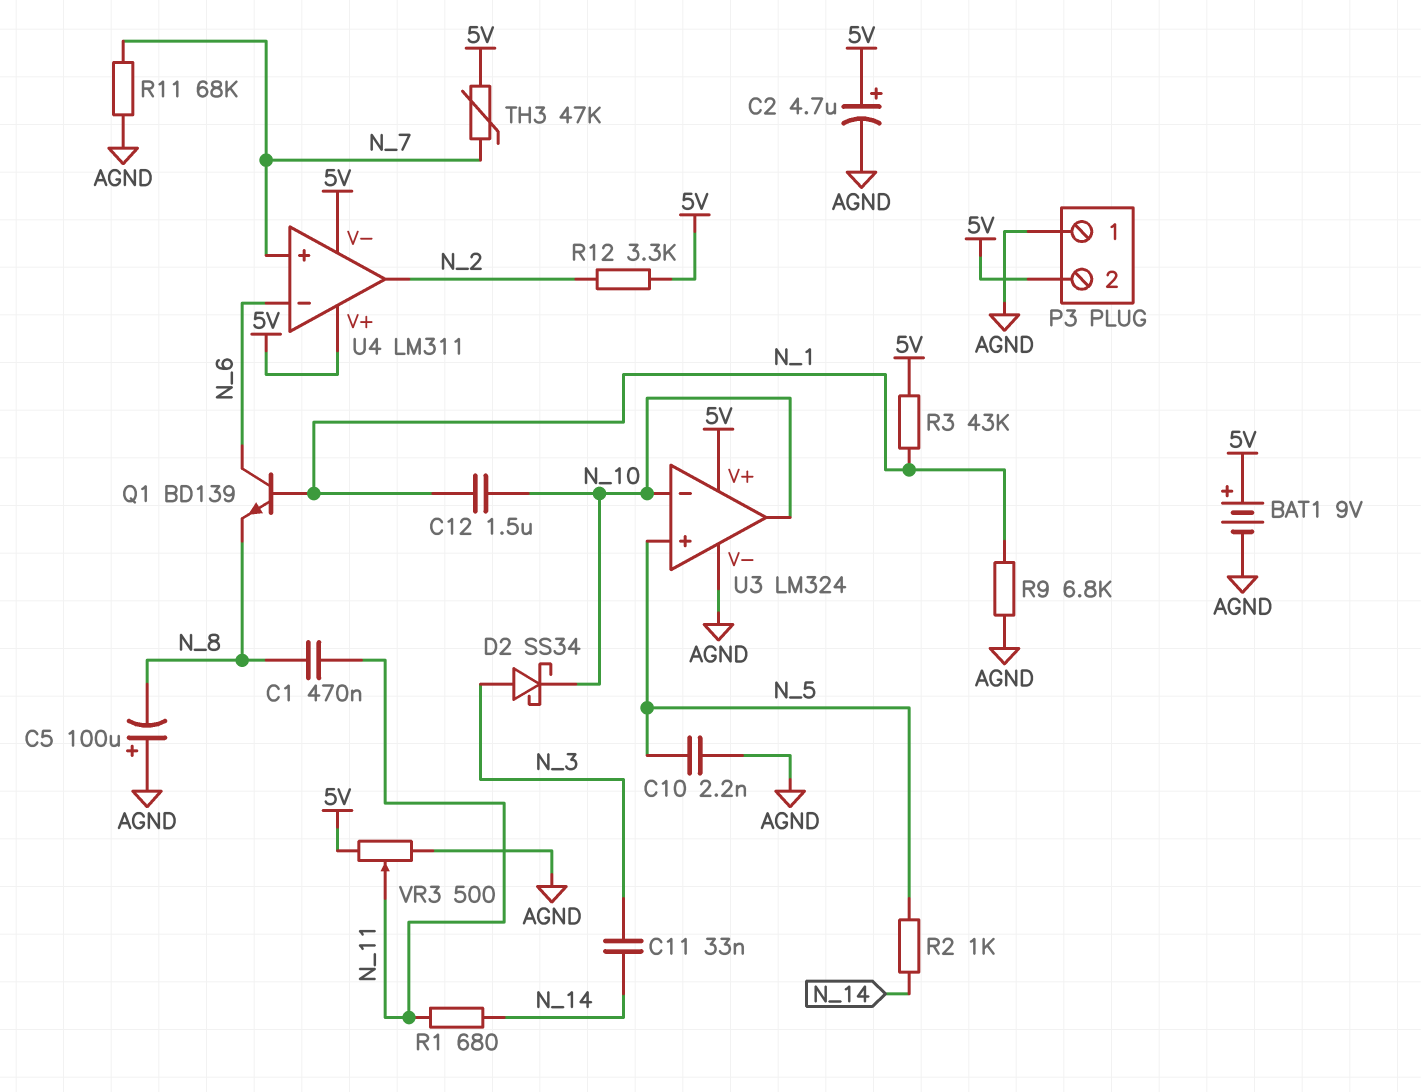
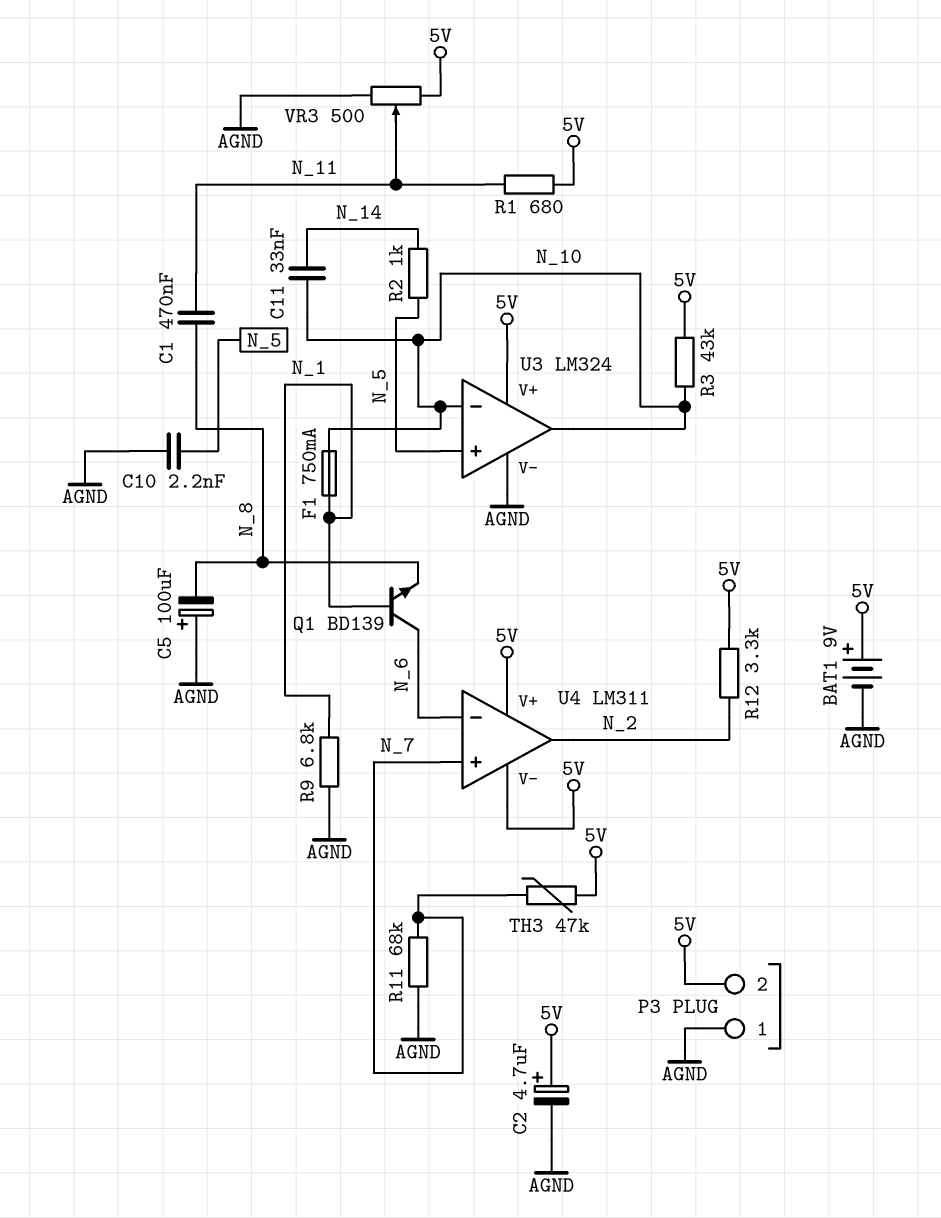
C11: 33nF (N_3, N_14) -> 33nF (N_10, N_14)
C12: 1.5uF (N_1, N_10) -> none
D2: schottky SS34 (A N_3, K N_10) -> none
F1: none -> 750mA (N_1, N_10)
R1: 680 (N_11, N_14) -> 680 (5V, N_11)
R3: 43k (5V, N_1) -> 43k (5V, N_10)

